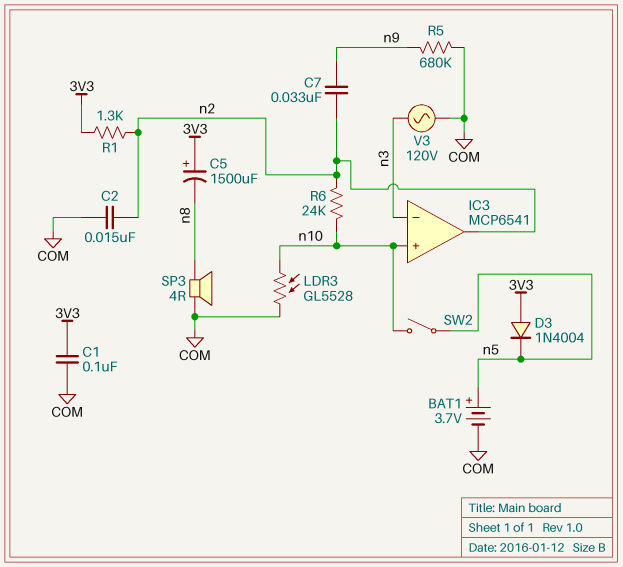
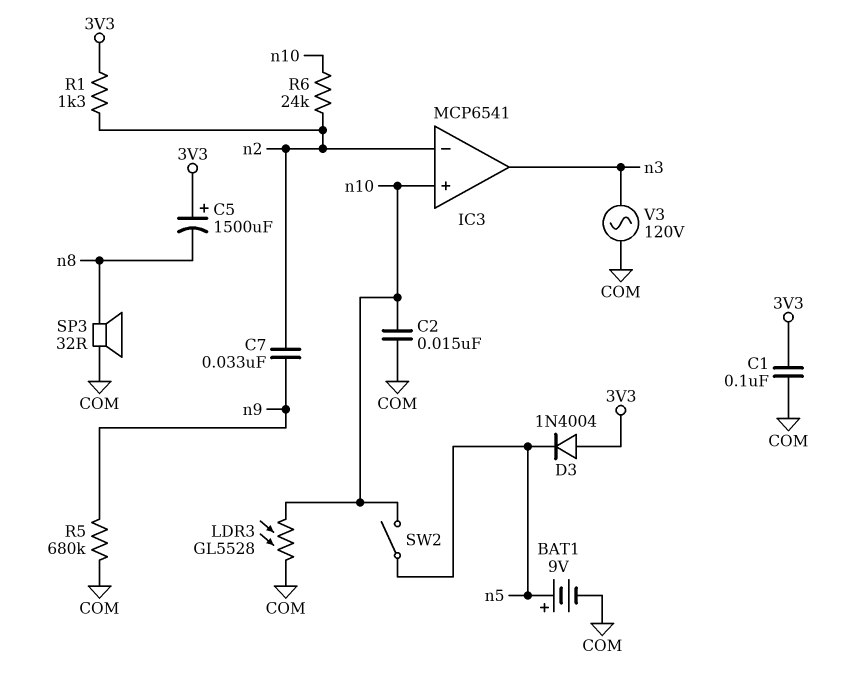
BAT1: 3.7V (plus n5, minus COM) -> 9V (plus n5, minus COM)
C2: 15nF (COM, n2) -> 15nF (COM, n10)
IC3 pin in-: n3 -> n2
IC3 pin out: n2 -> n3
SP3: speaker 4R (COM, n8) -> speaker 32R (COM, n8)

